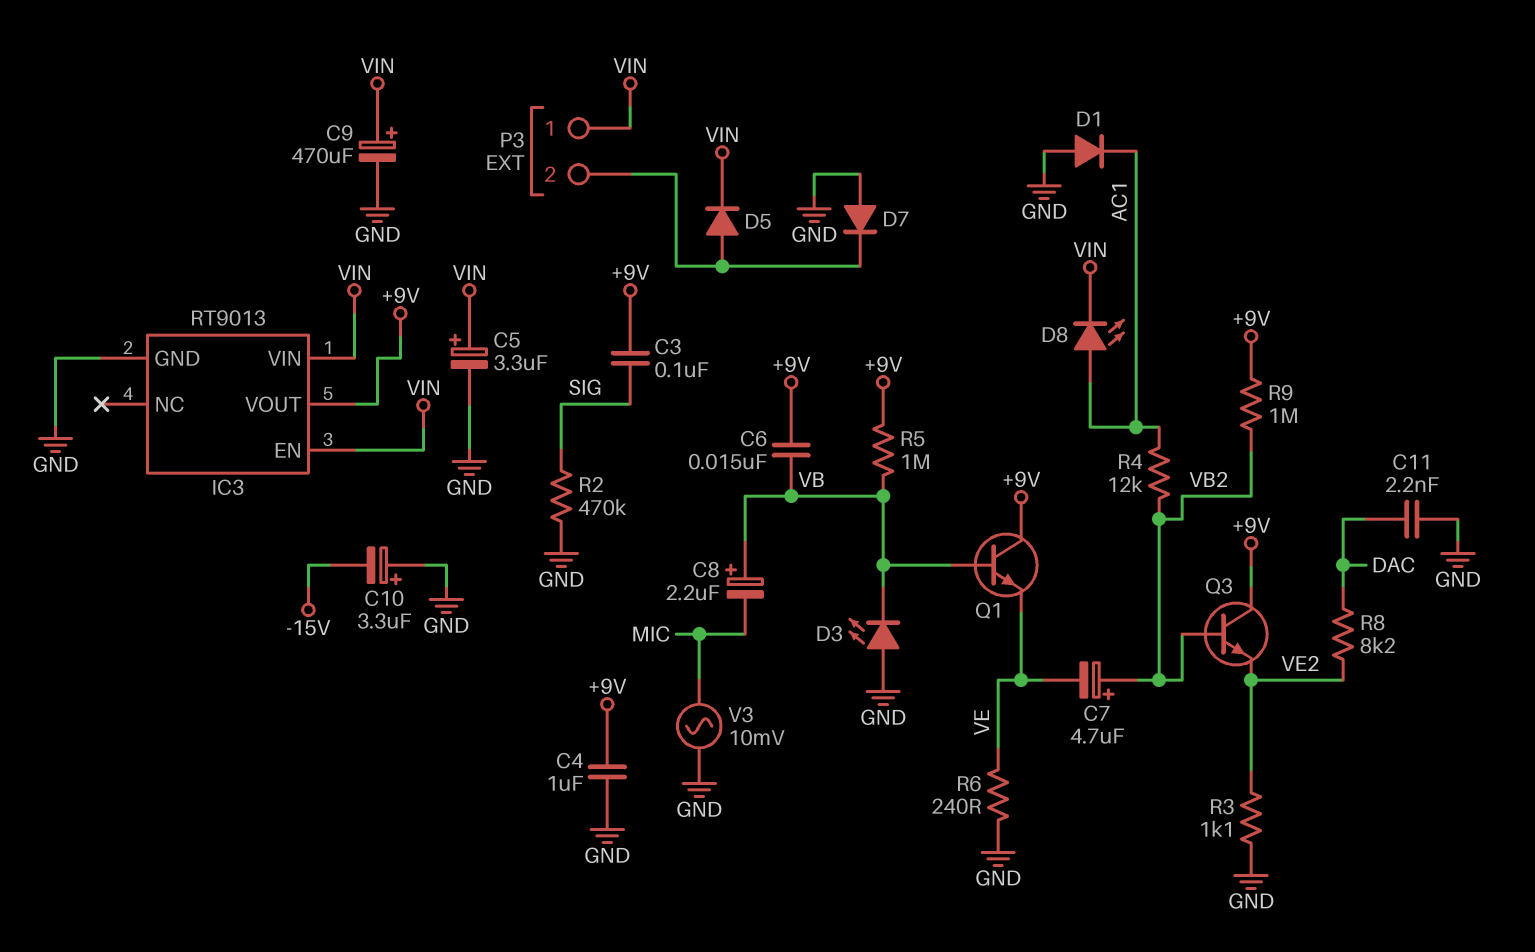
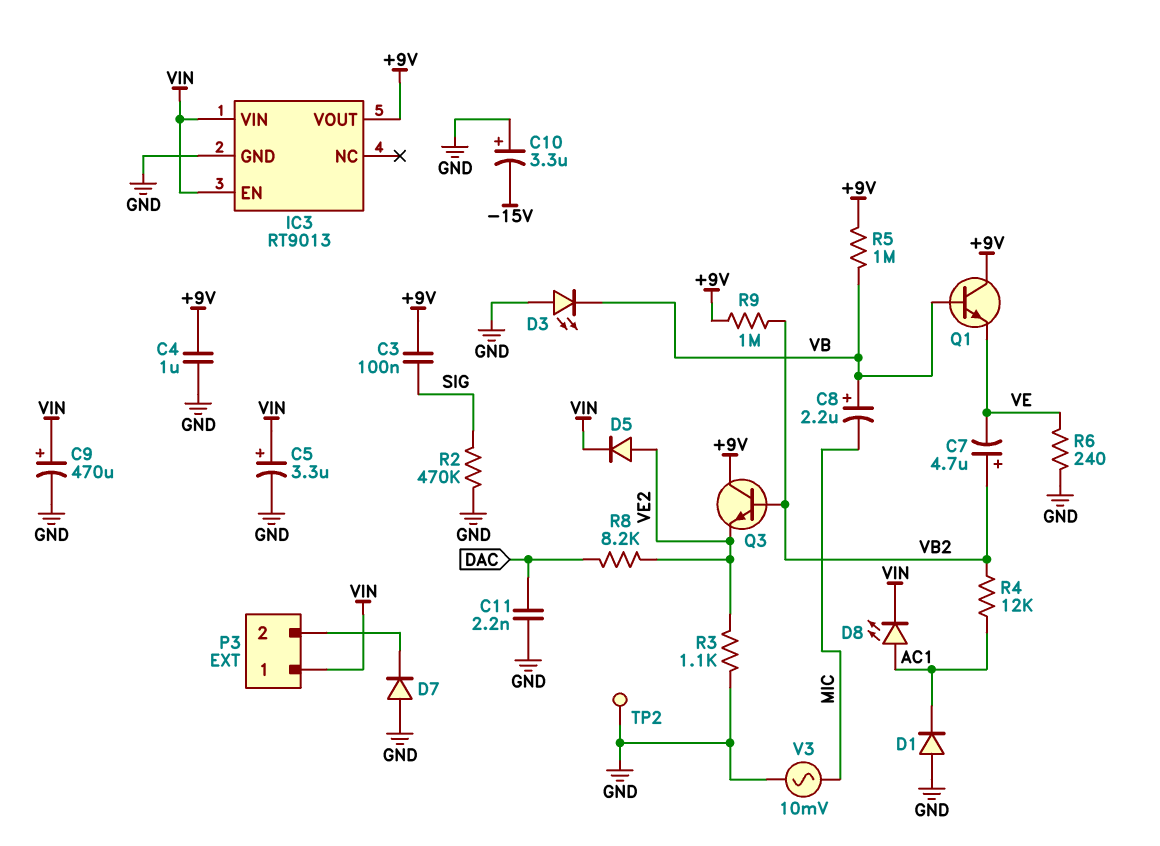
C6: 15nF (+9V, VB) -> none
D5: diode (A P3/2, K VIN) -> diode (A VE2, K VIN)
TP2: none -> test point (GND)

